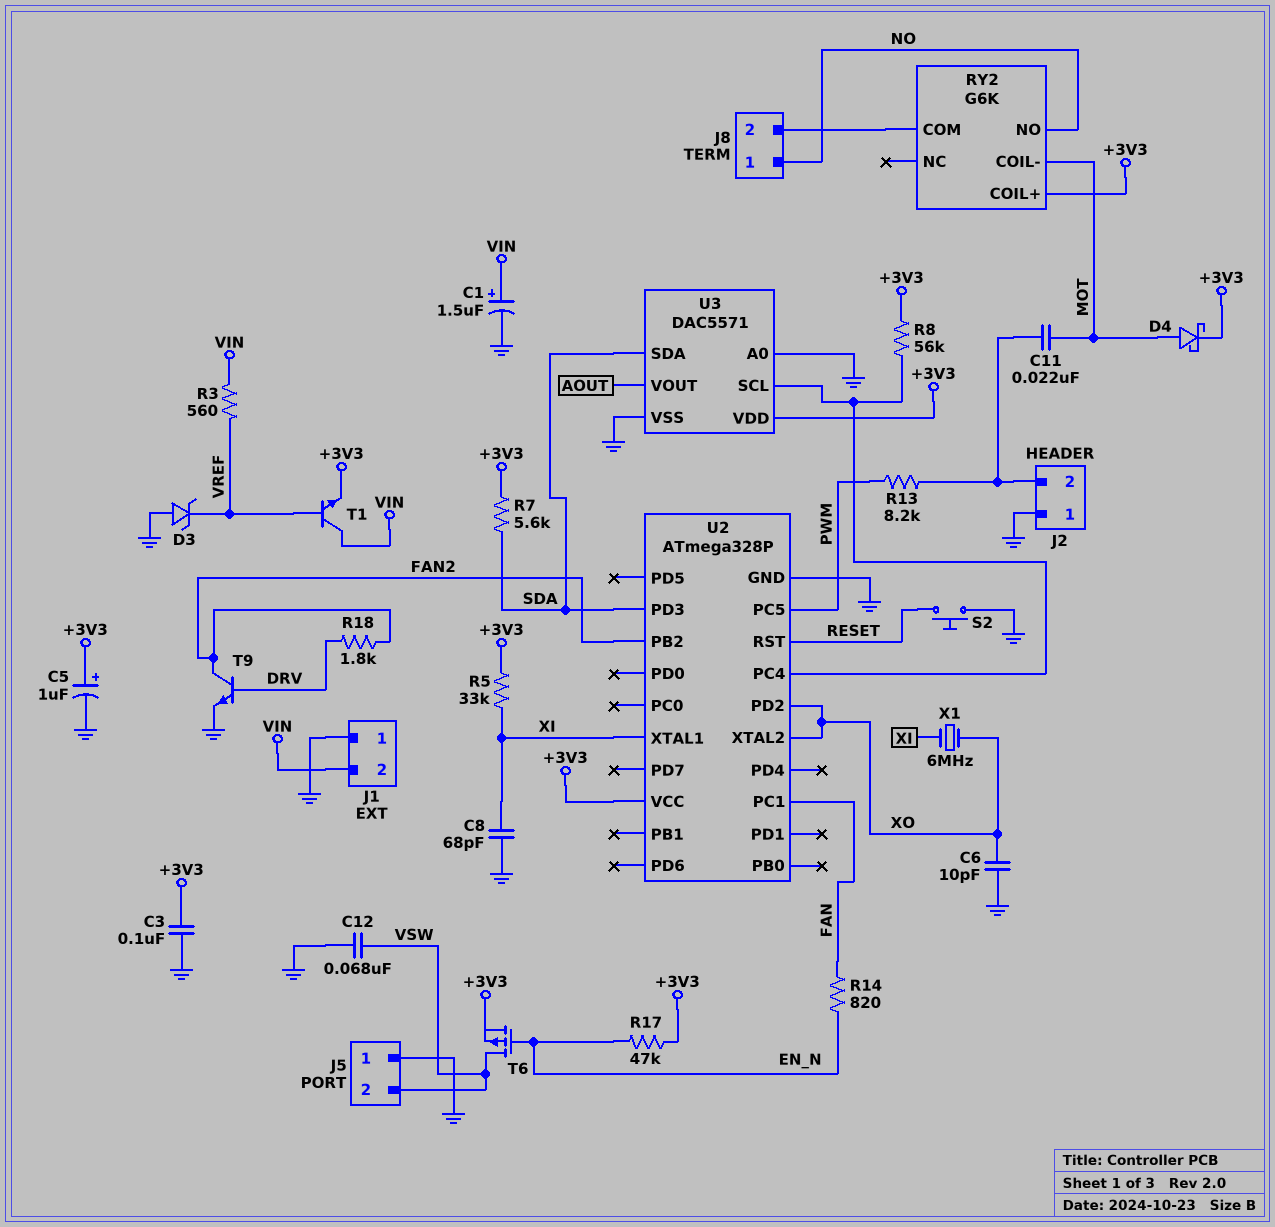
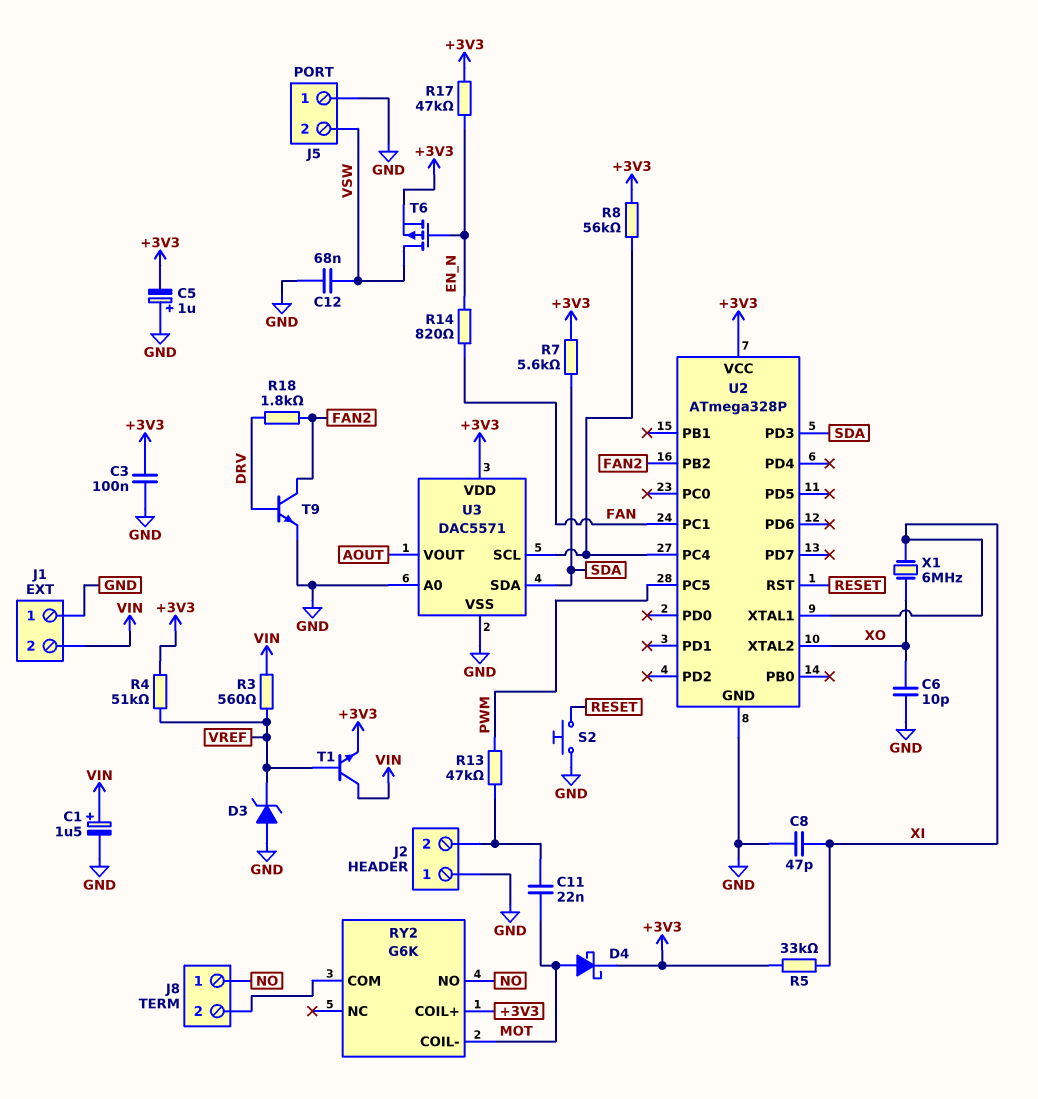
C5: 1uF (plus +3V3, minus GND) -> 1uF (plus GND, minus +3V3)
C8: 68pF (GND, XI) -> 47pF (GND, XI)
R4: none -> 51k (+3V3, VREF)
R13: 8.2k (J2/2, PWM) -> 47k (J2/2, PWM)
U2 pin PD2: XO -> none

